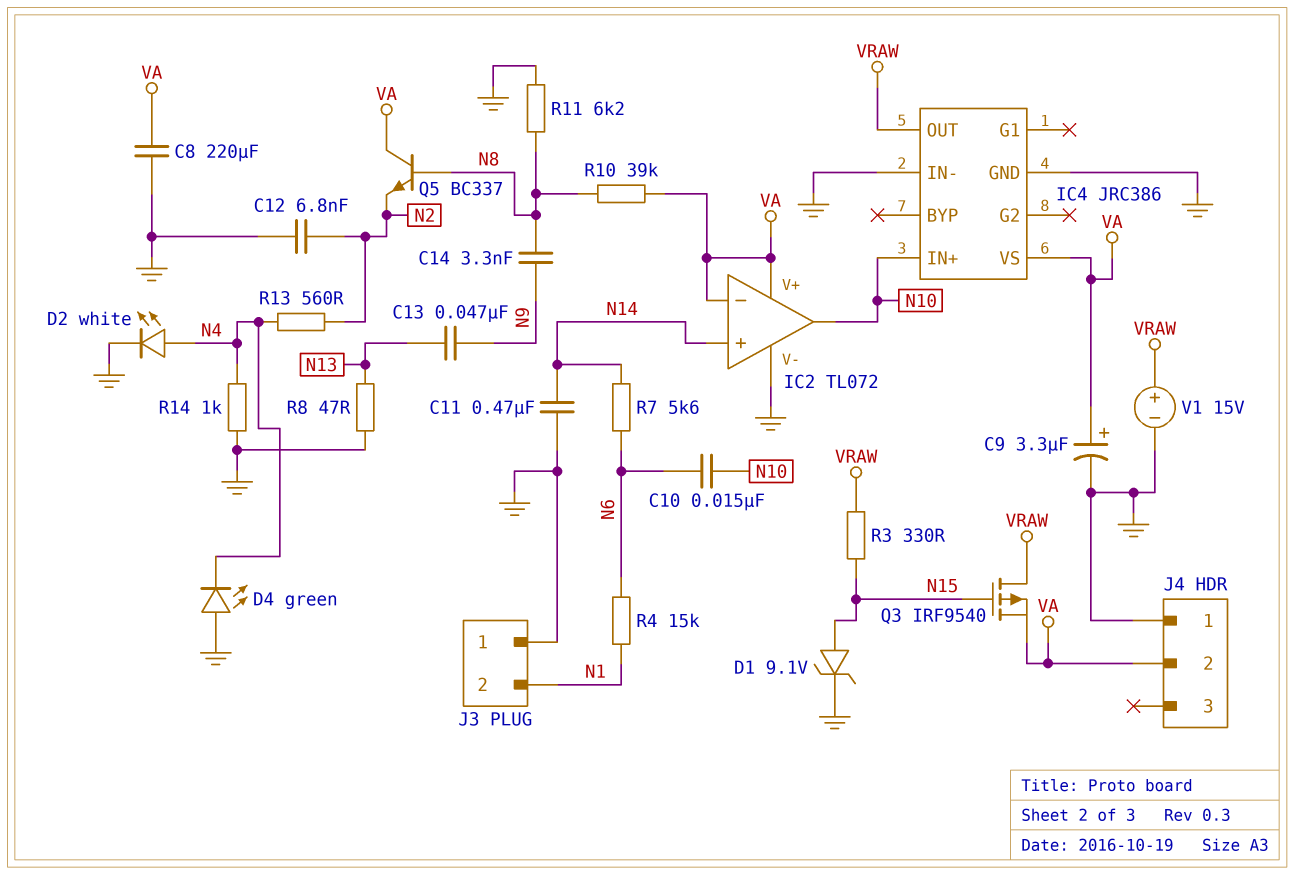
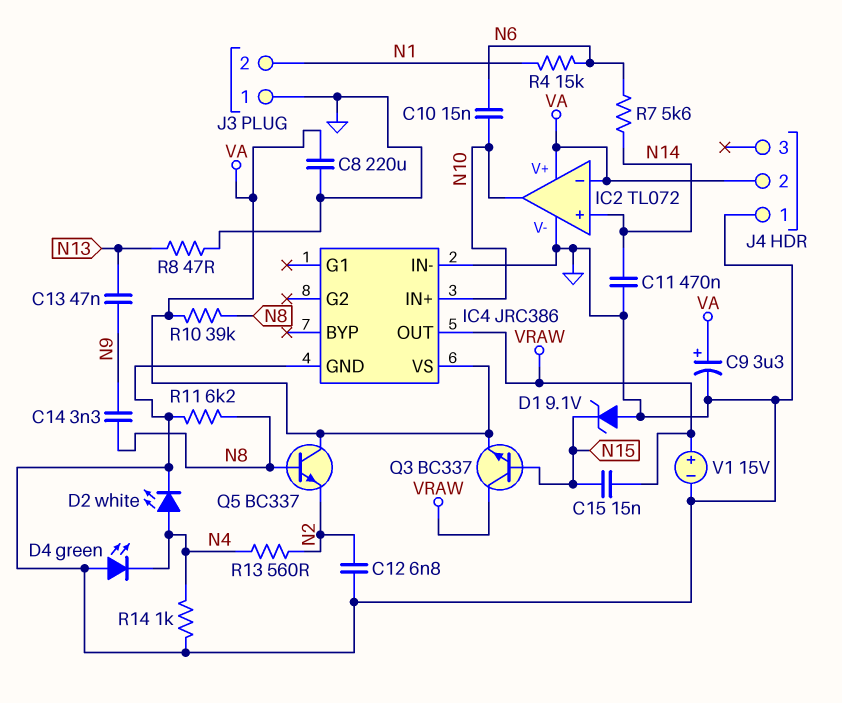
C15: none -> 15nF (N15, VRAW)
D1: zener 9.1V (A N15, K GND) -> zener 9.1V (A GND, K N15)
Q3: PMOS IRF9540 (G N15, D VRAW, S VA) -> NPN BC337 (B N15, C VRAW, E VA)
R3: 330 (N15, VRAW) -> none

